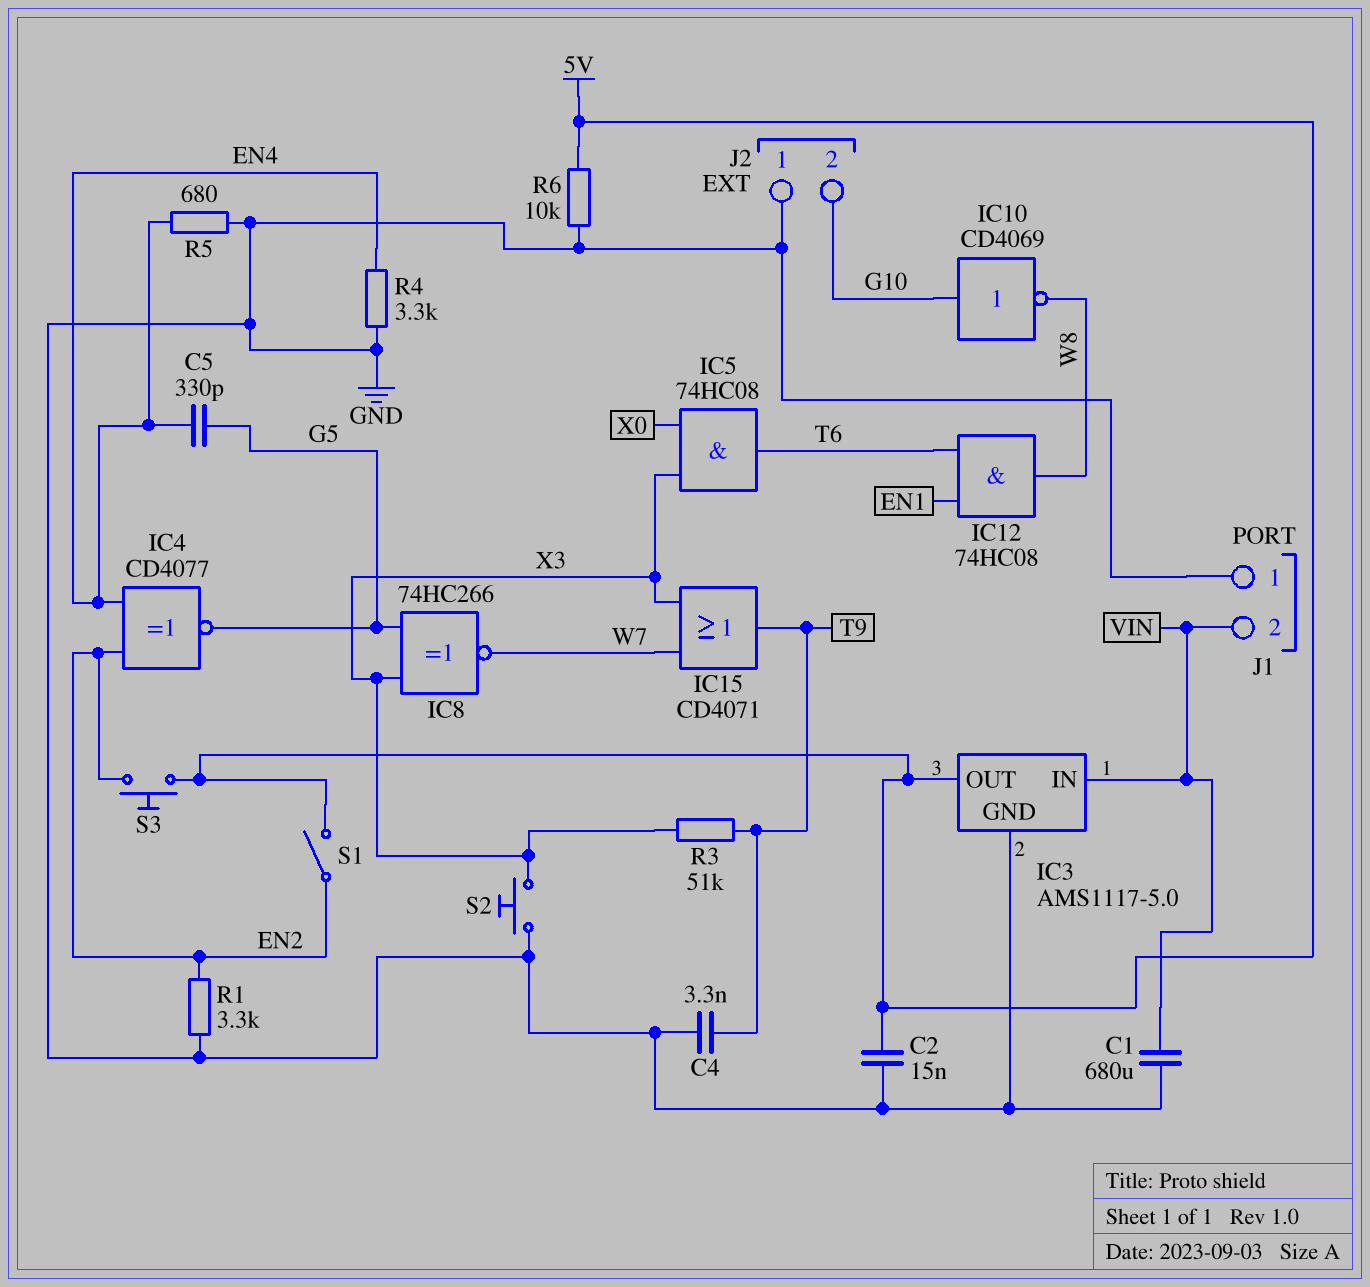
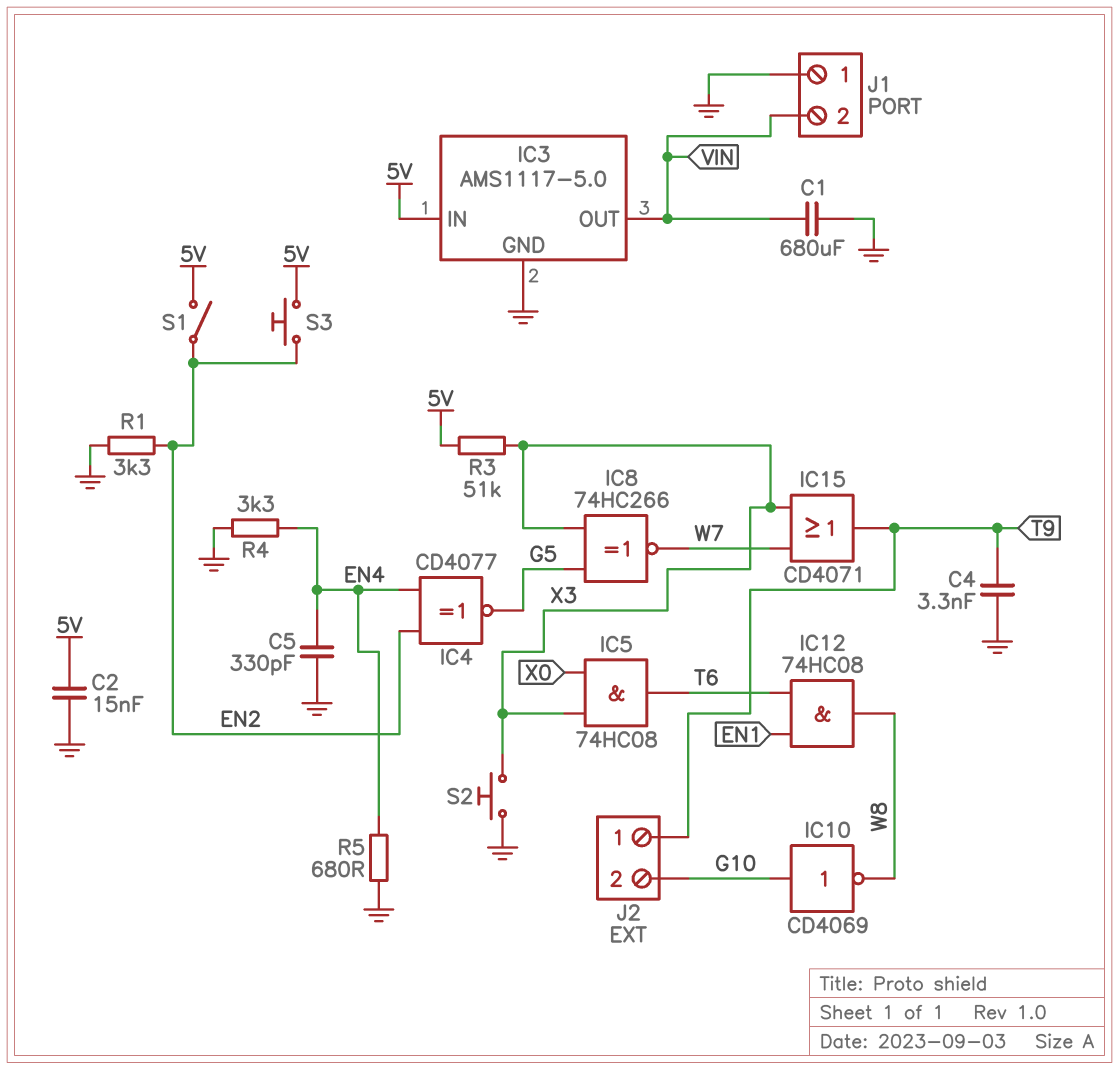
C5: 330pF (EN4, G5) -> 330pF (EN4, GND)
IC3 pin IN: VIN -> 5V
IC3 pin OUT: 5V -> VIN
J2 pin 1: GND -> T9
R3: 51k (T9, X3) -> 51k (5V, X3)
R6: 10k (5V, GND) -> none

